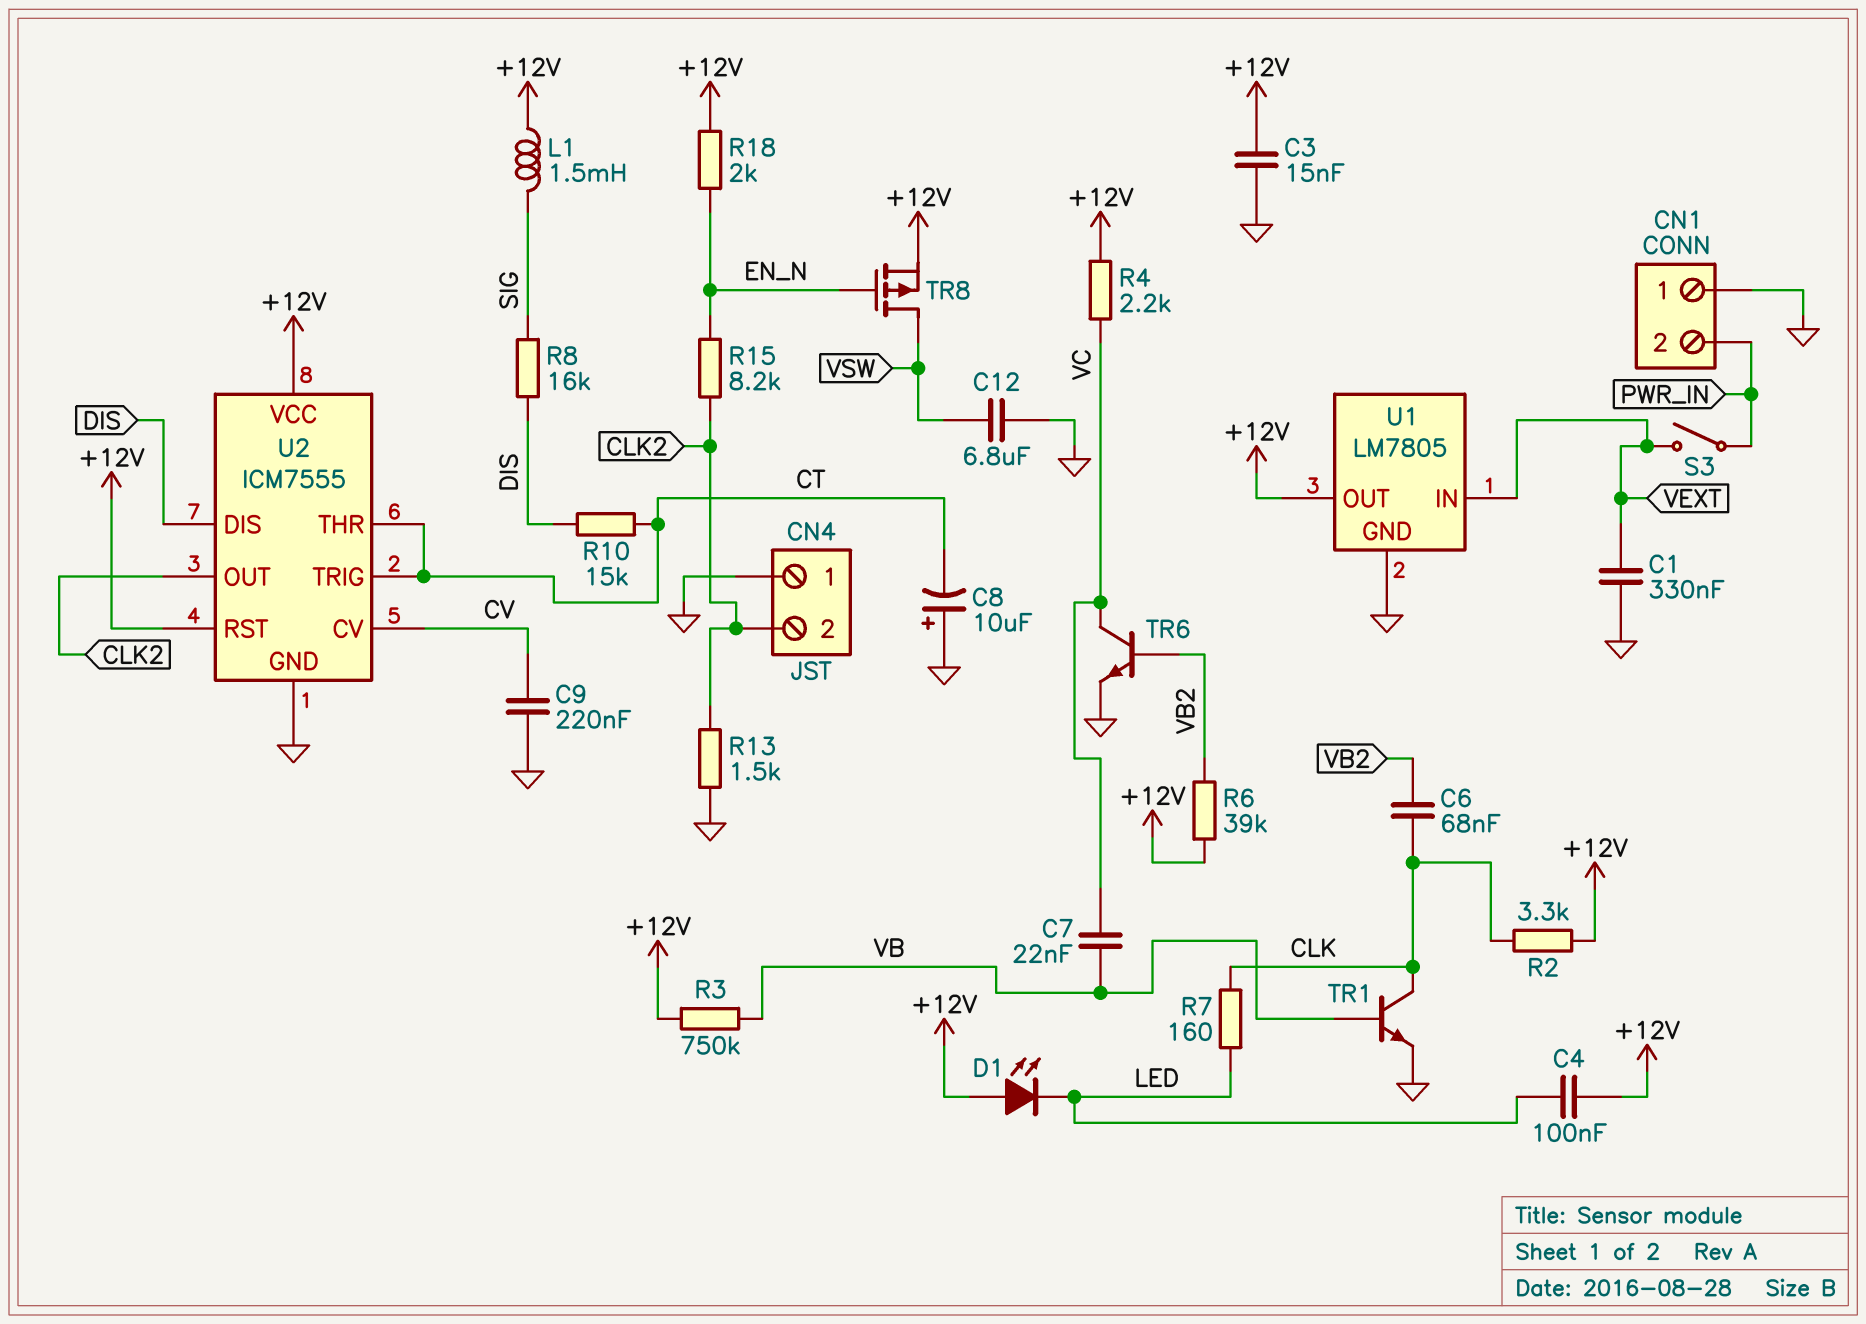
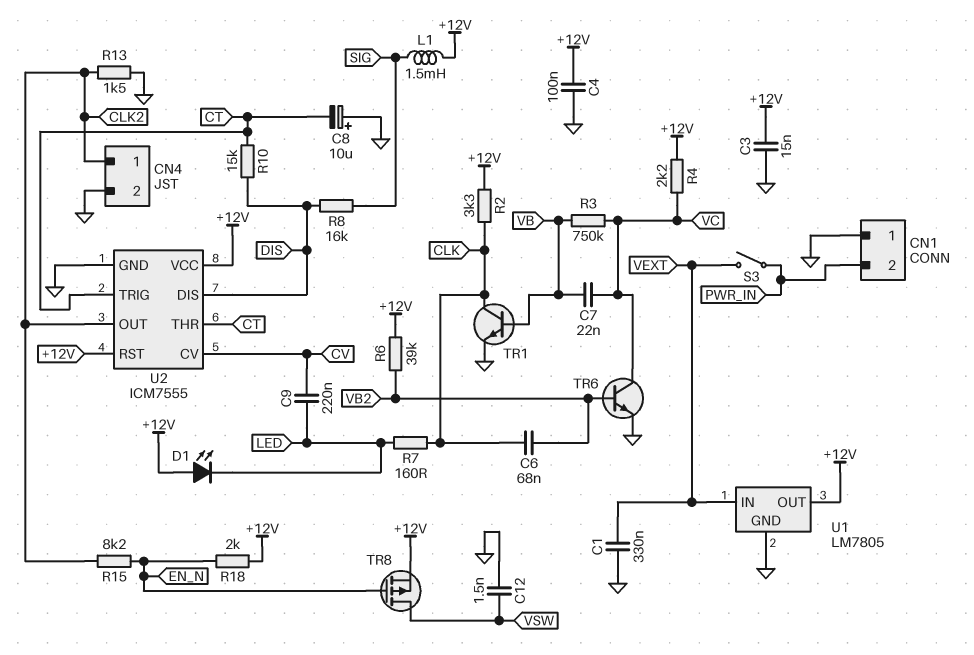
C4: 100nF (+12V, LED) -> 100nF (+12V, GND)
C9: 220nF (CV, GND) -> 220nF (CV, LED)
C12: 6.8uF (GND, VSW) -> 1.5nF (GND, VSW)
CN4 pin 1: GND -> CLK2
CN4 pin 2: CLK2 -> GND
R3: 750k (+12V, VB) -> 750k (VB, VC)

